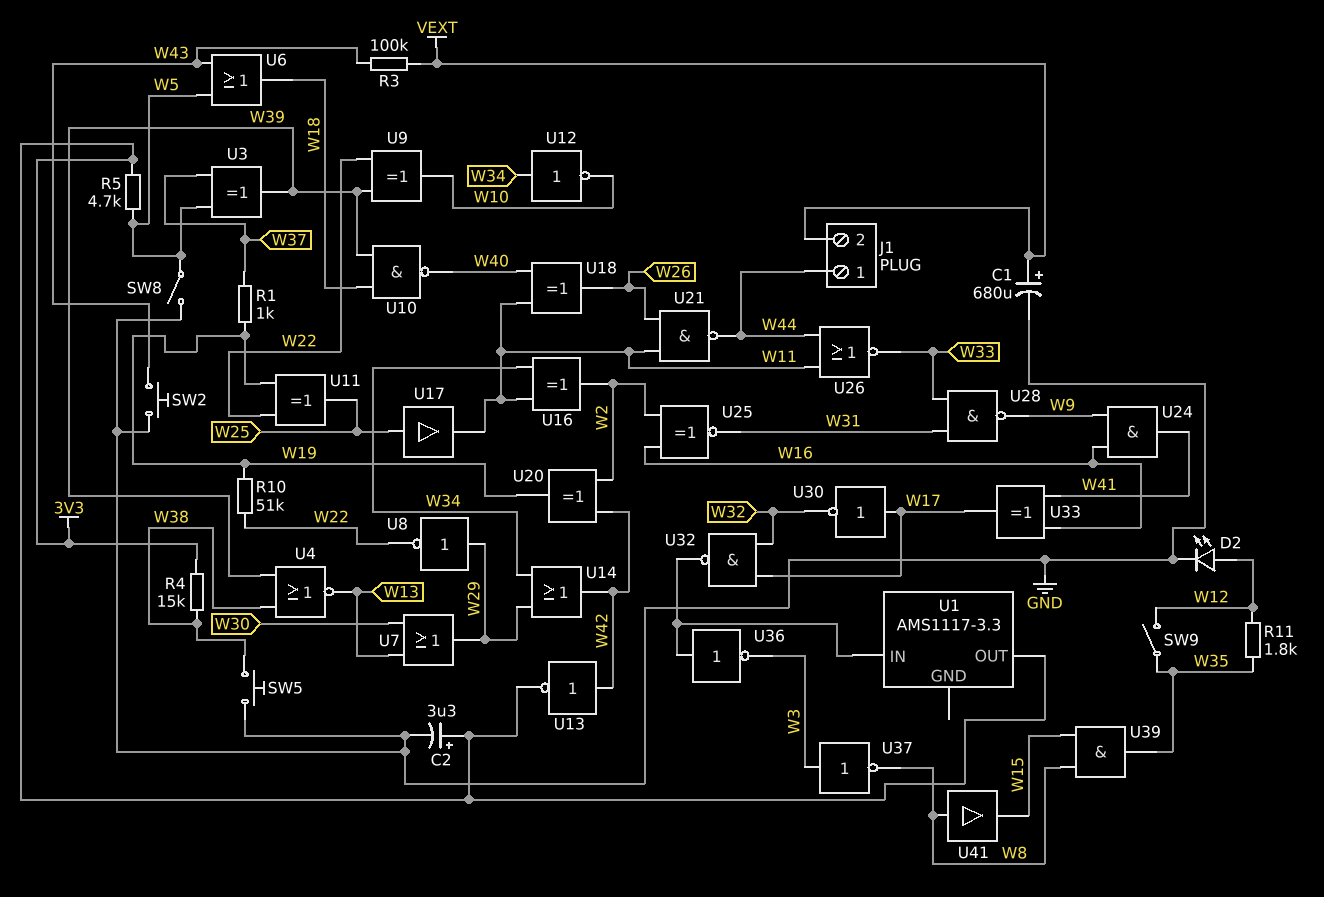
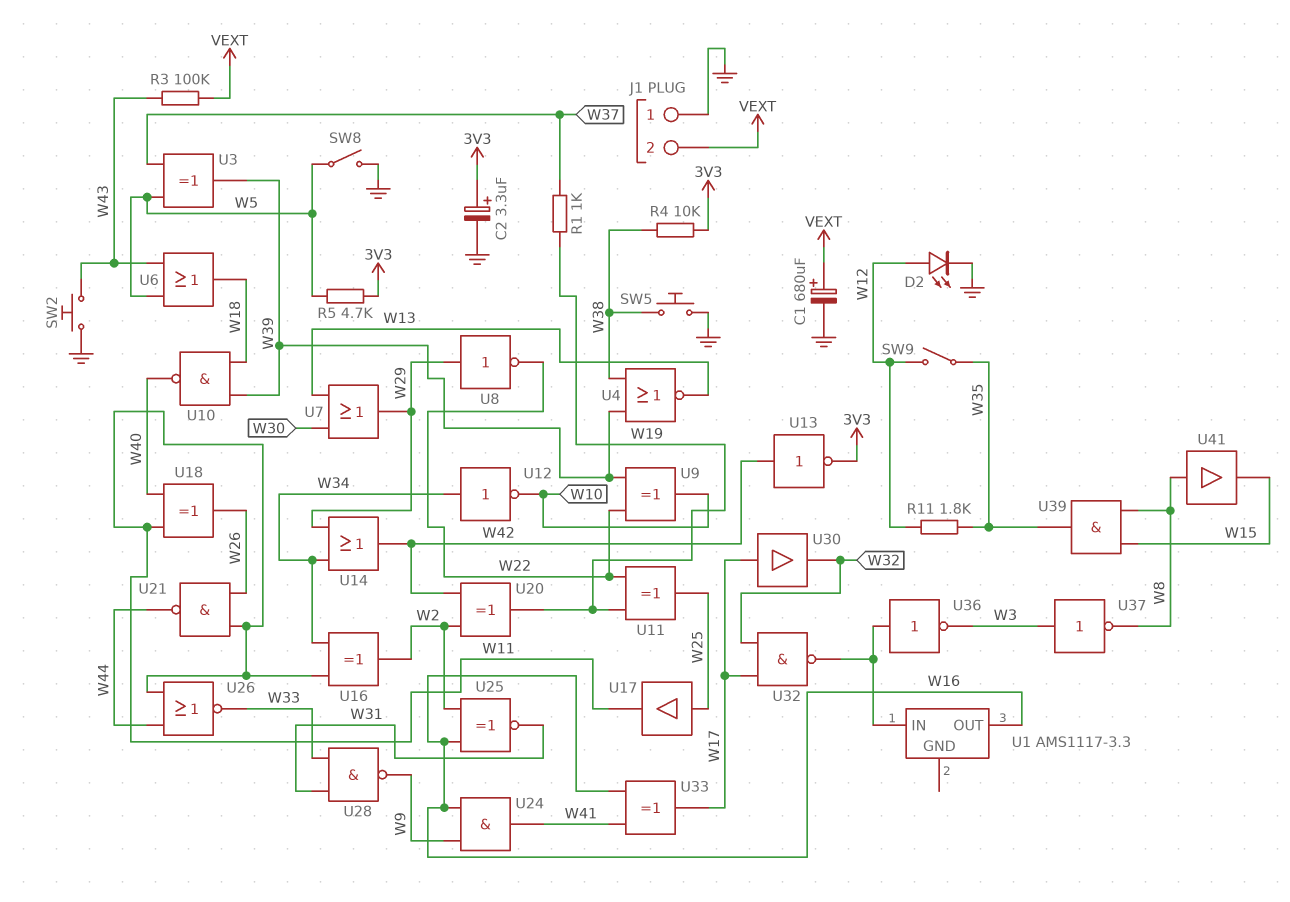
J1 pin 1: W44 -> GND
R4: 15k (3V3, W38) -> 10k (3V3, W38)
R10: 51k (W19, W22) -> none
U1 pin OUT: 3V3 -> W16
U30: NOT (in W17, out W32) -> buffer (in W17, out W32)

